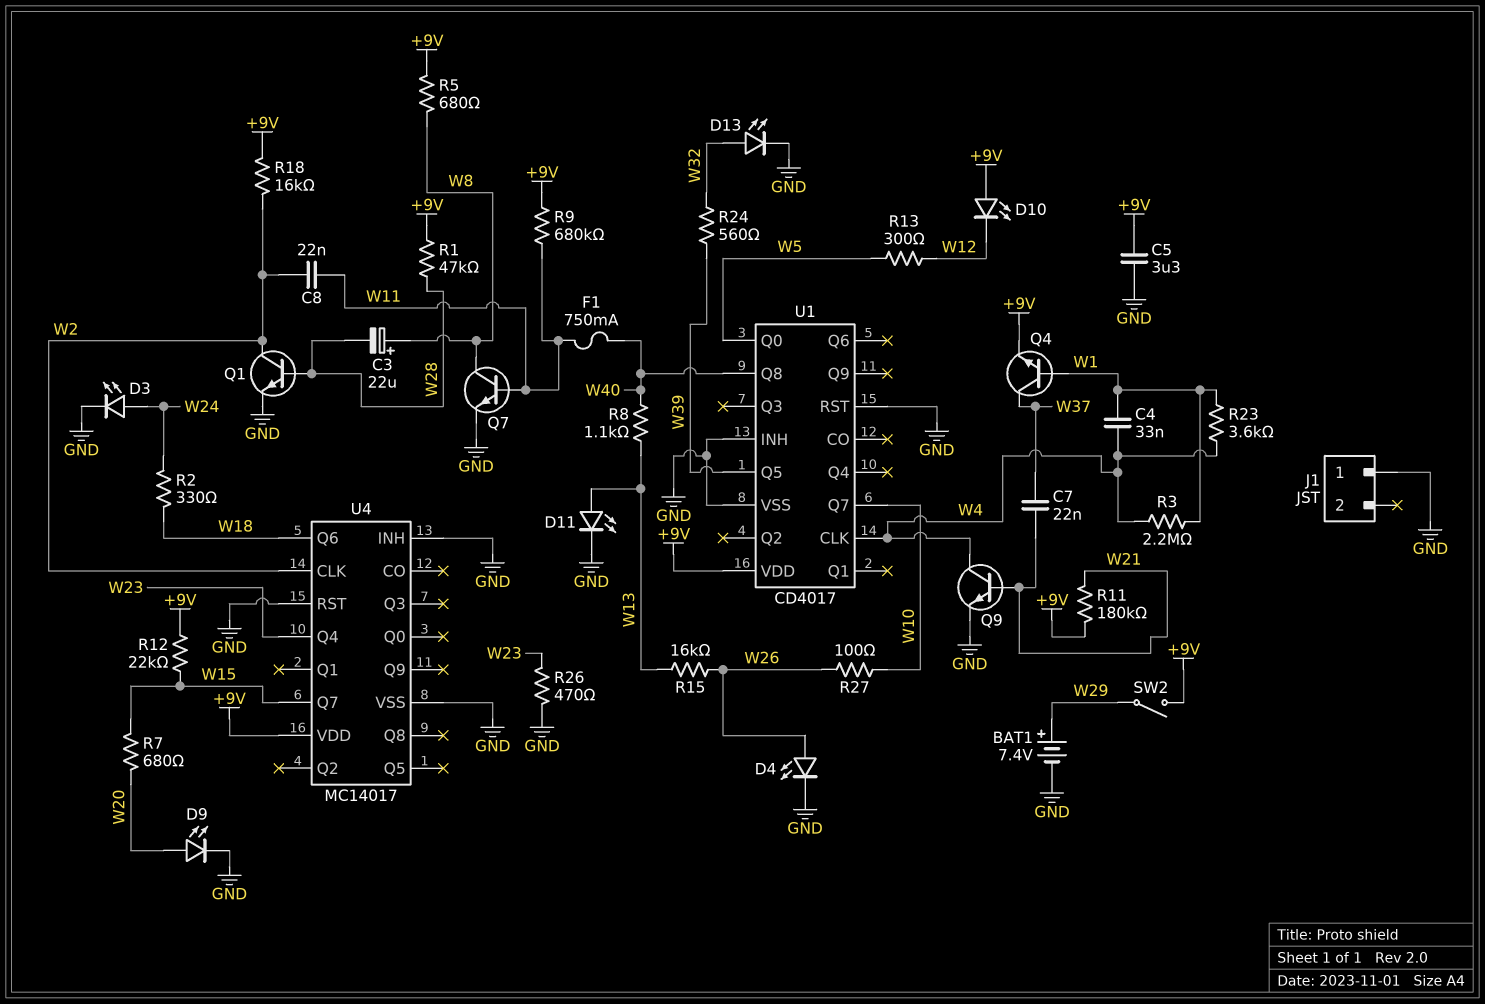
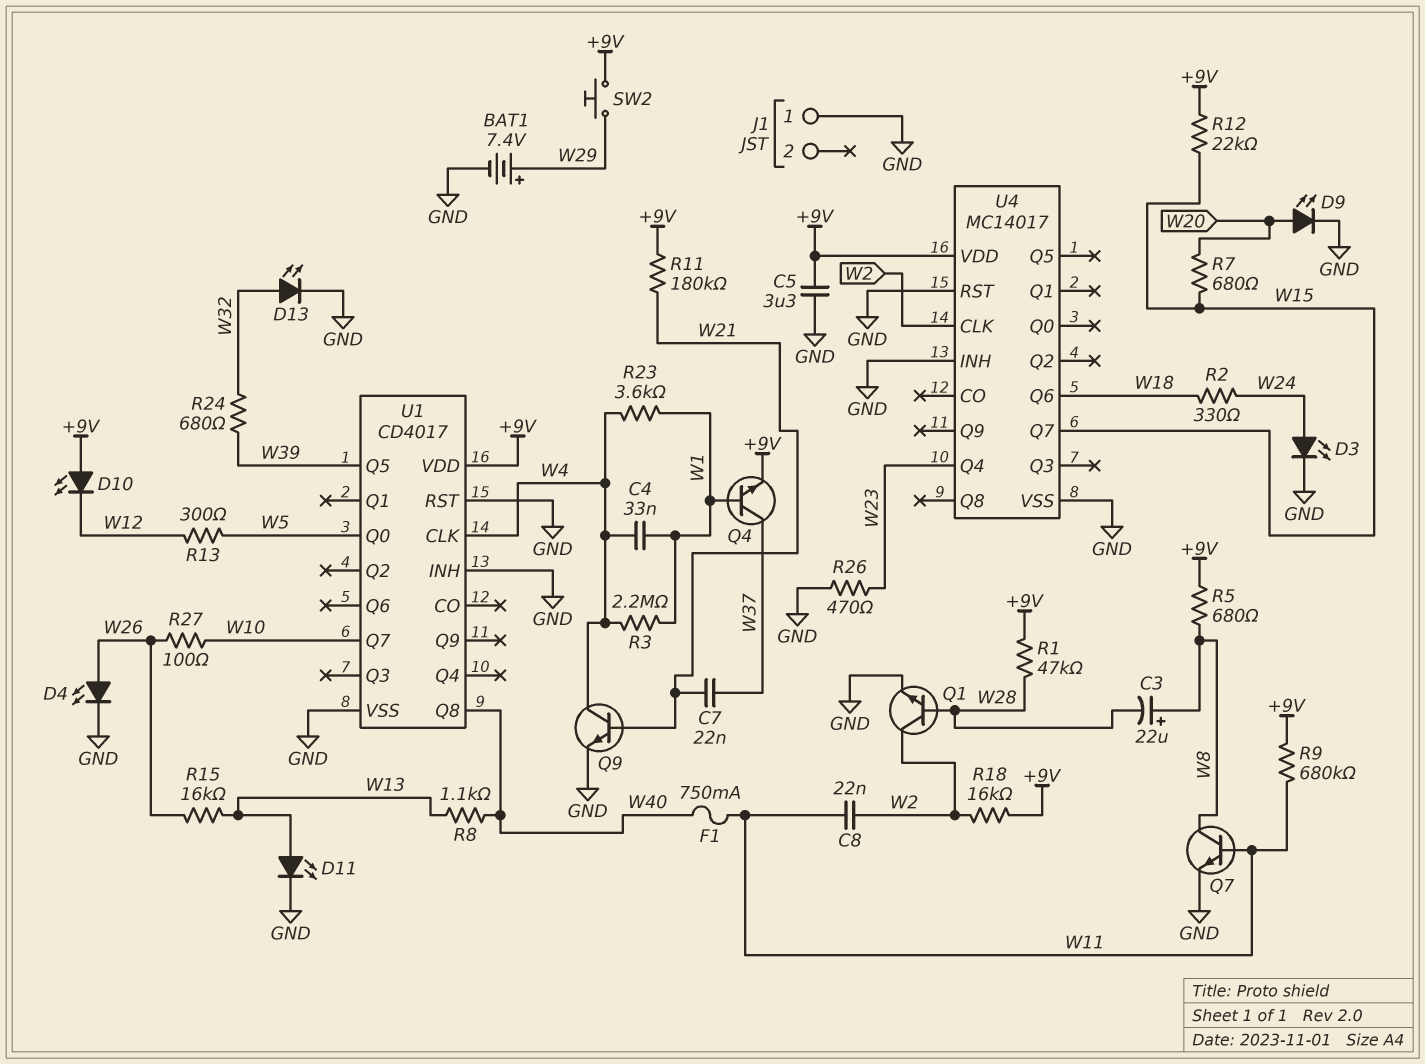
R24: 560 (W32, W39) -> 680 (W32, W39)
SW2: switch (+9V, W29) -> button (+9V, W29)

